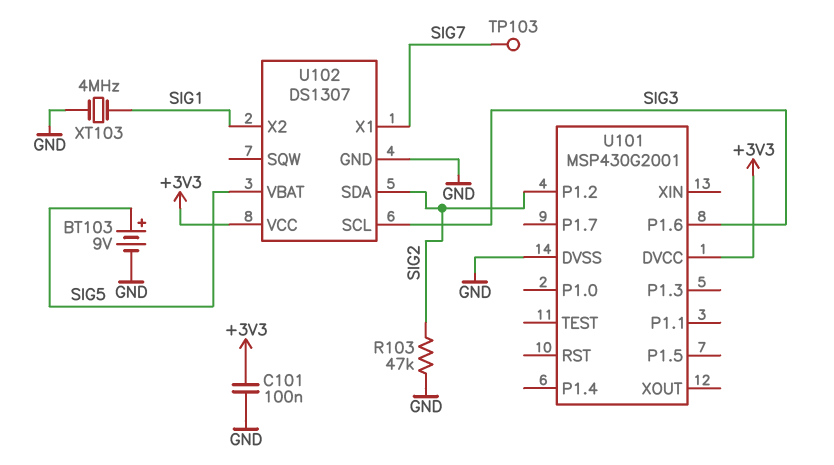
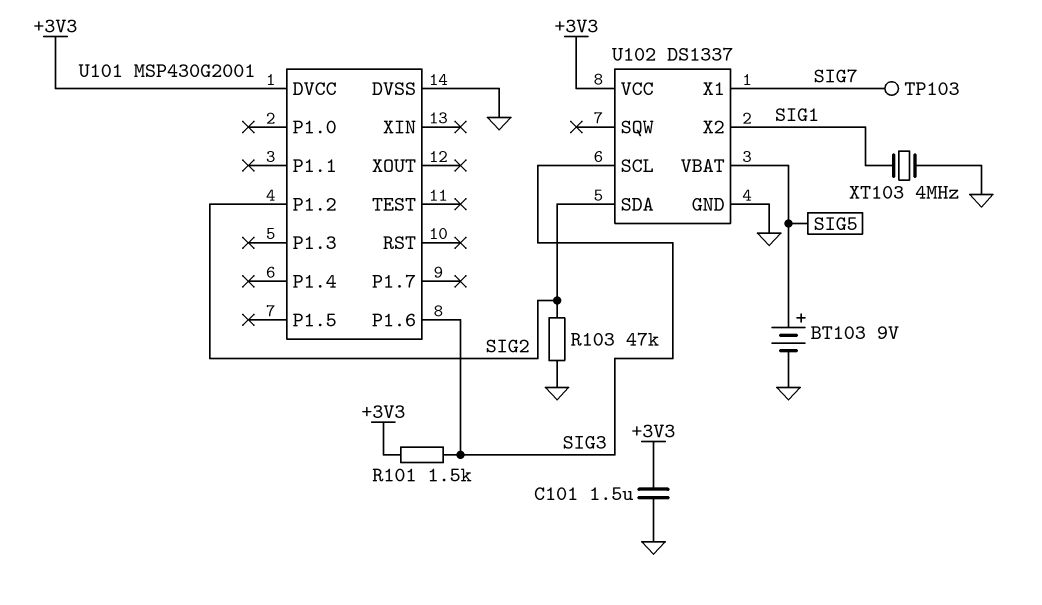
C101: 100nF (+3V3, GND) -> 1.5uF (+3V3, GND)
R101: none -> 1.5k (+3V3, SIG3)
U102: DS1307 -> DS1337

